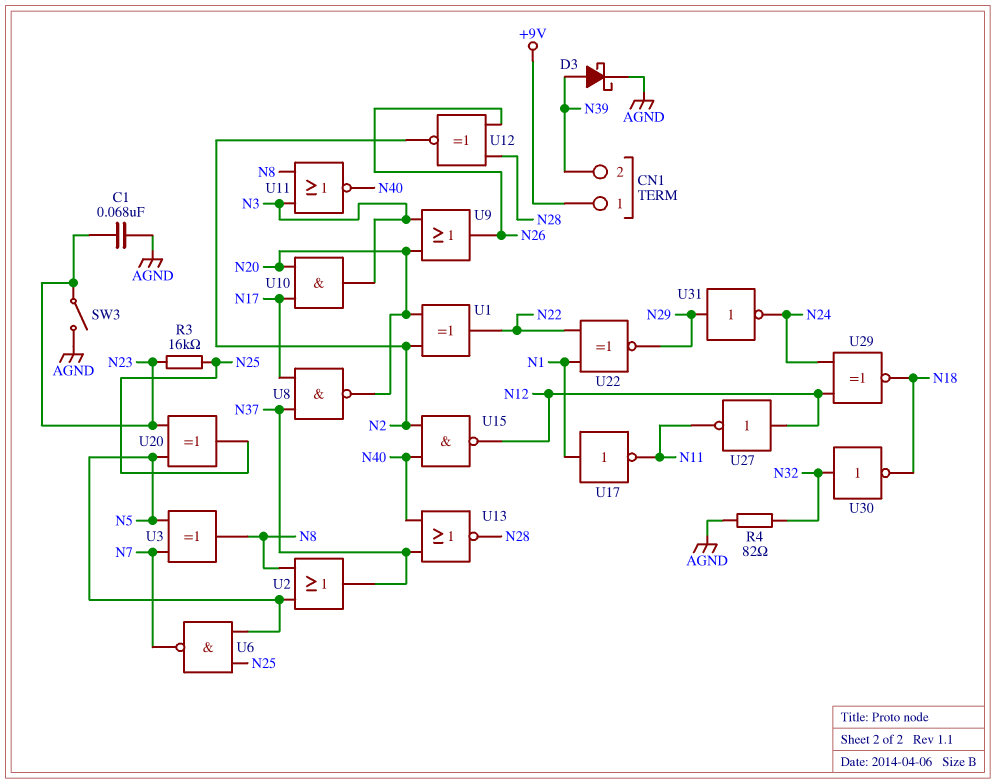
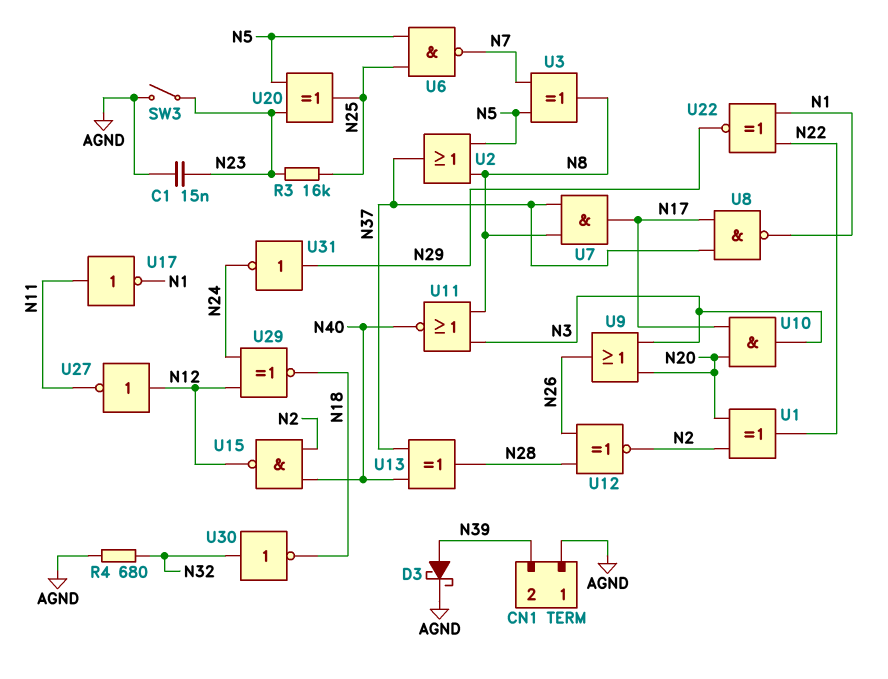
C1: 68nF (AGND, N23) -> 15nF (AGND, N23)
CN1 pin 1: +9V -> AGND
R4: 82 (AGND, N32) -> 680 (AGND, N32)
U7: none -> AND (in N8, in N37, out N17)
U8: NAND (in N17, in N37, out N20) -> NAND (in N17, in N37, out N1)
U13: NOR (in N37, in N40, out N28) -> XOR (in N37, in N40, out N28)
U17: NOT (in N1, out N11) -> NOT (in N11, out N1)

